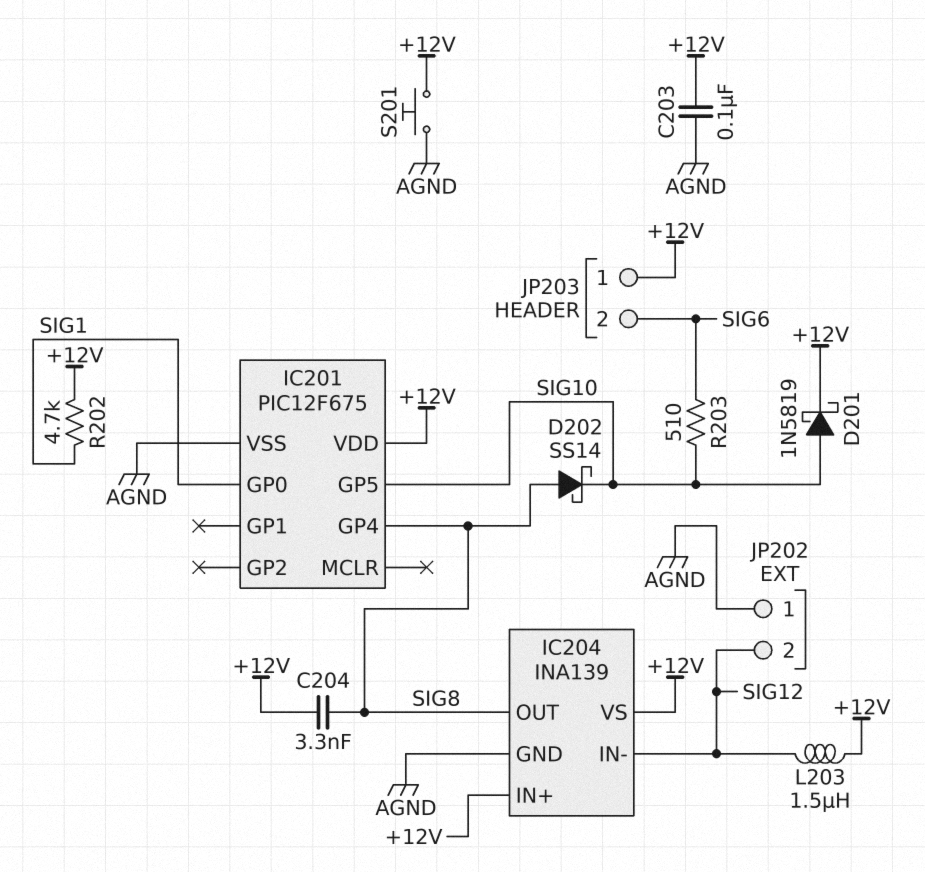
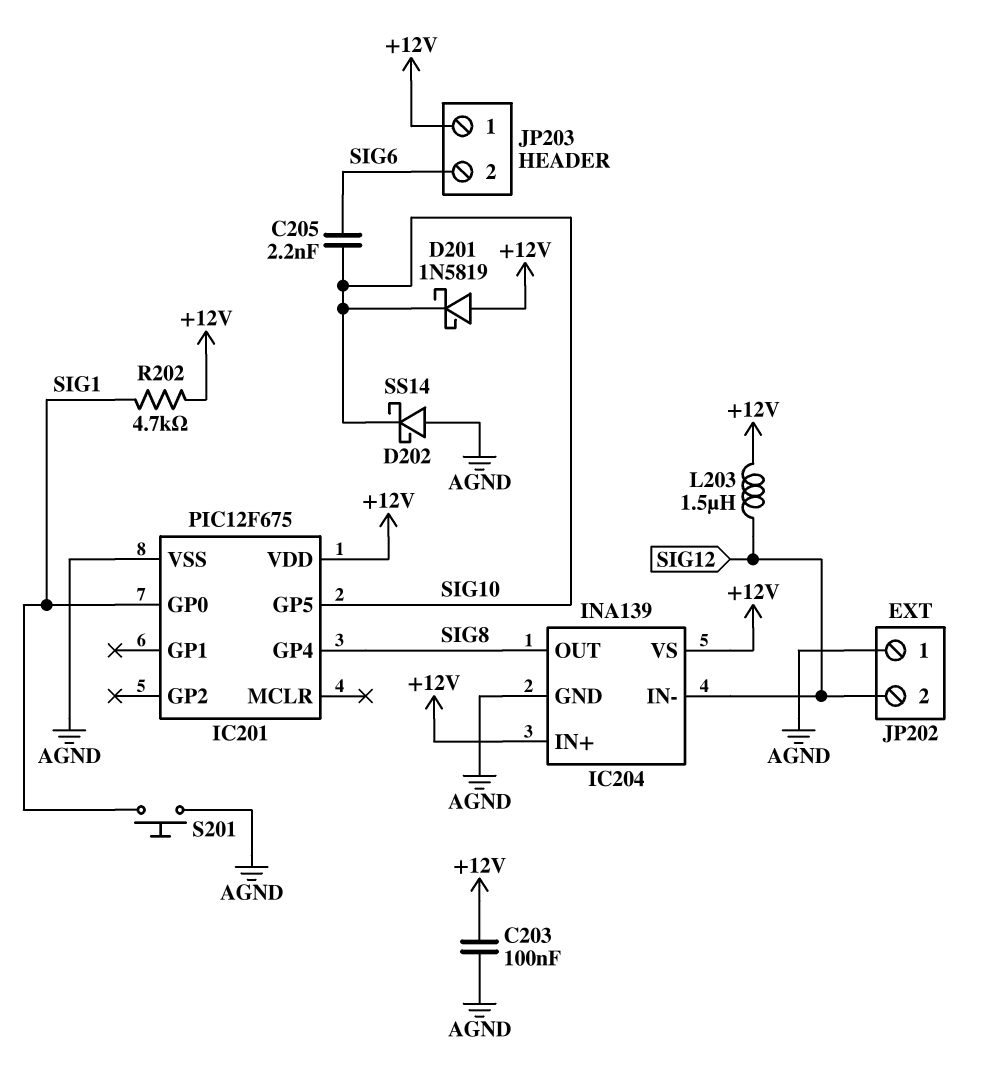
C204: 3.3nF (+12V, SIG8) -> none
C205: none -> 2.2nF (SIG6, SIG10)
D201: schottky 1N5819 (A SIG10, K +12V) -> schottky 1N5819 (A +12V, K SIG10)
D202: schottky SS14 (A SIG8, K SIG10) -> schottky SS14 (A AGND, K SIG10)
R203: 510 (SIG6, SIG10) -> none
S201: button (+12V, AGND) -> button (AGND, SIG1)

